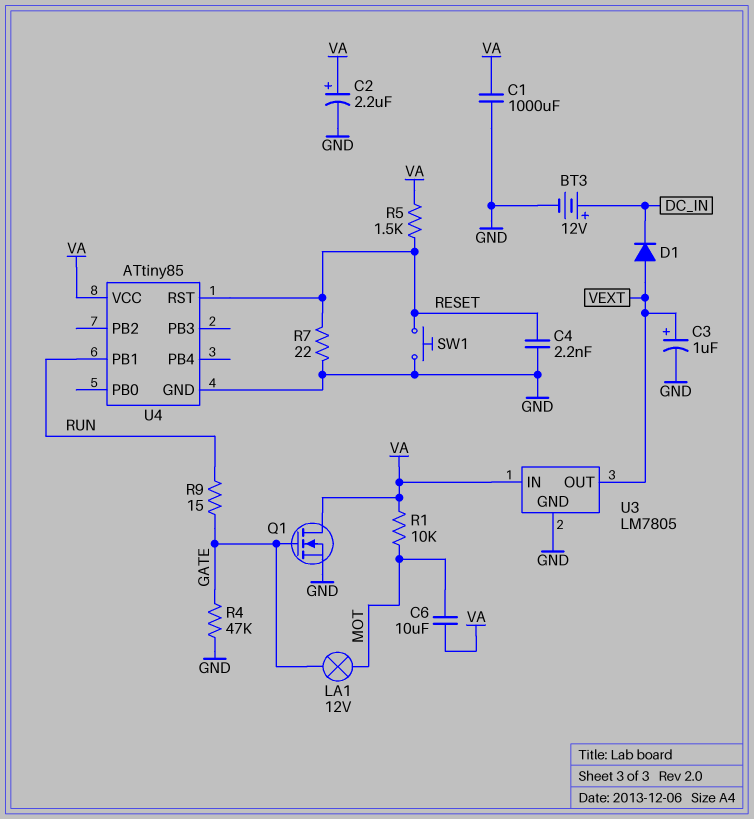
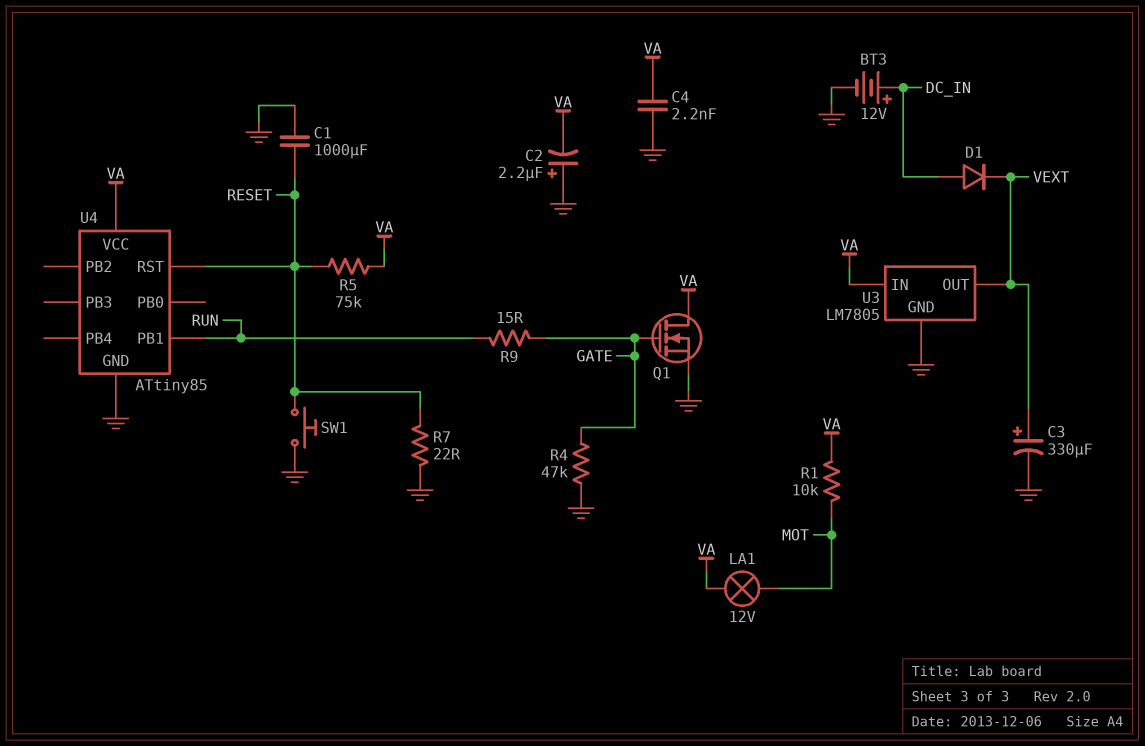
C1: 1000uF (GND, VA) -> 1000uF (GND, RESET)
C2: 2.2uF (plus VA, minus GND) -> 2.2uF (plus GND, minus VA)
C3: 1uF (plus VEXT, minus GND) -> 330uF (plus VEXT, minus GND)
C4: 2.2nF (GND, RESET) -> 2.2nF (GND, VA)
C6: 10uF (MOT, VA) -> none
D1: diode (A VEXT, K DC_IN) -> diode (A DC_IN, K VEXT)
LA1: lamp 12V (GATE, MOT) -> lamp 12V (MOT, VA)
R5: 1.5k (RESET, VA) -> 75k (RESET, VA)

